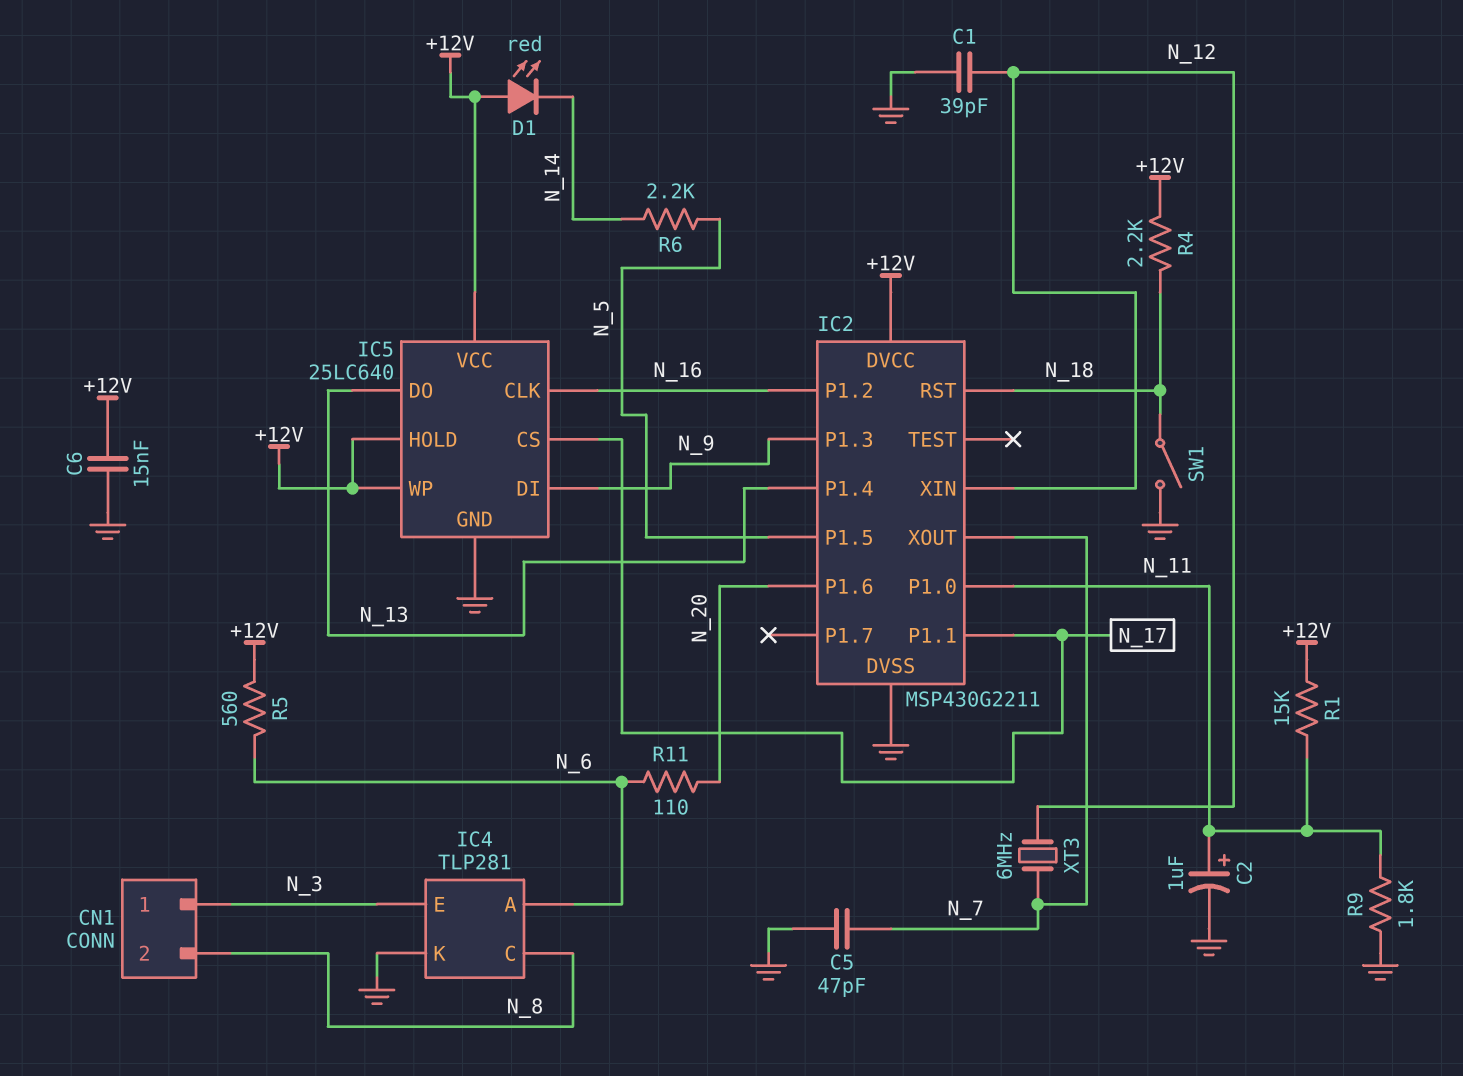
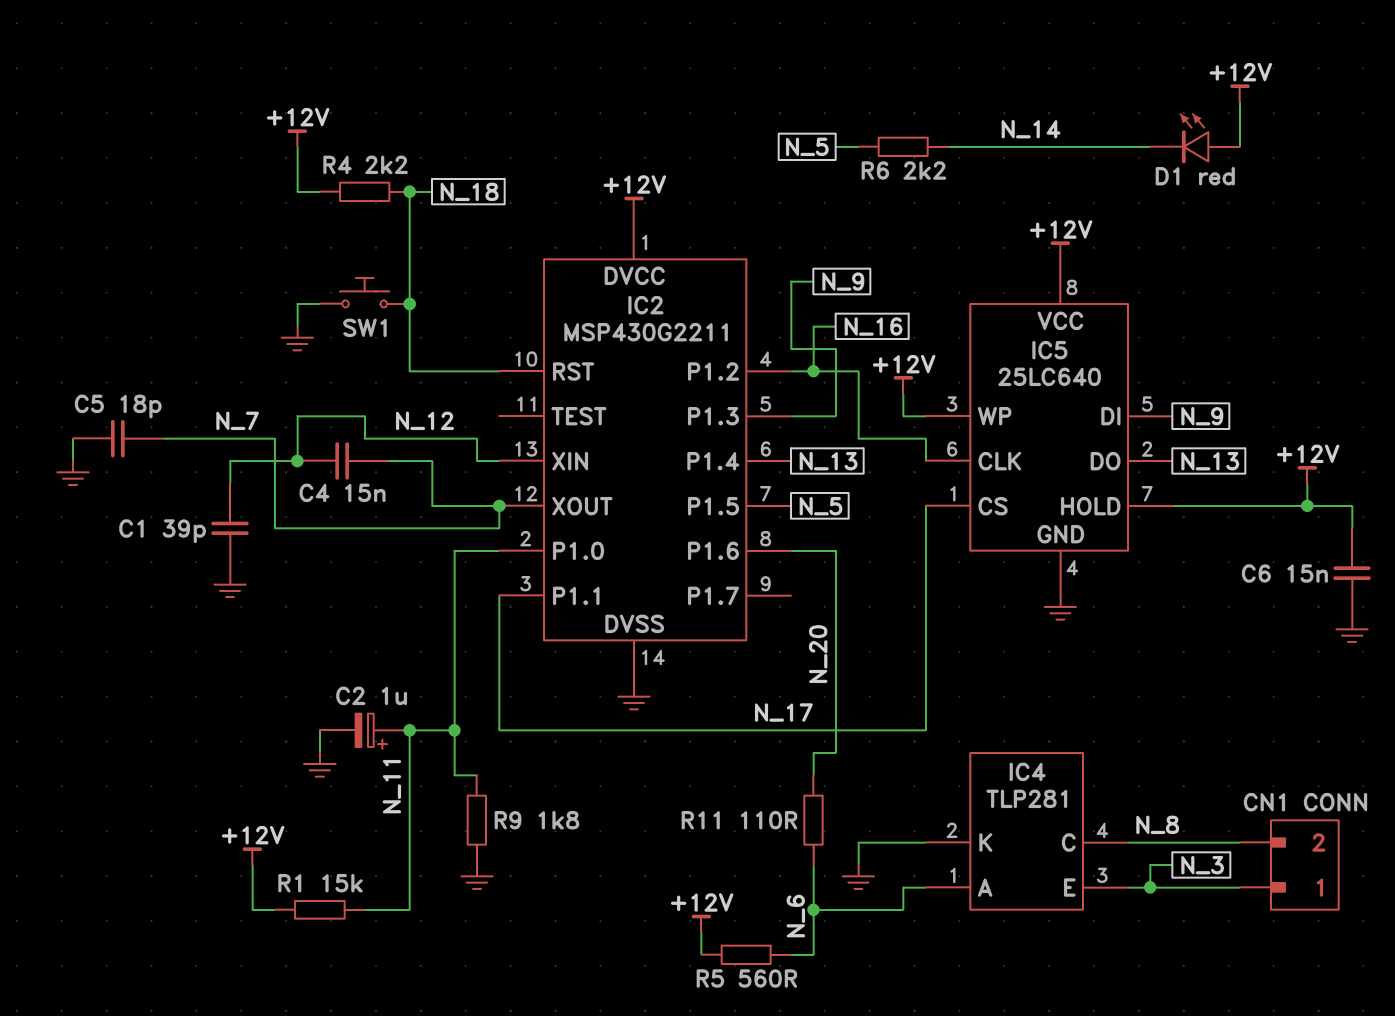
C4: none -> 15nF (N_7, N_12)
C5: 47pF (GND, N_7) -> 18pF (GND, N_7)
SW1: switch (GND, N_18) -> button (GND, N_18)
XT3: 6MHz (N_7, N_12) -> none

